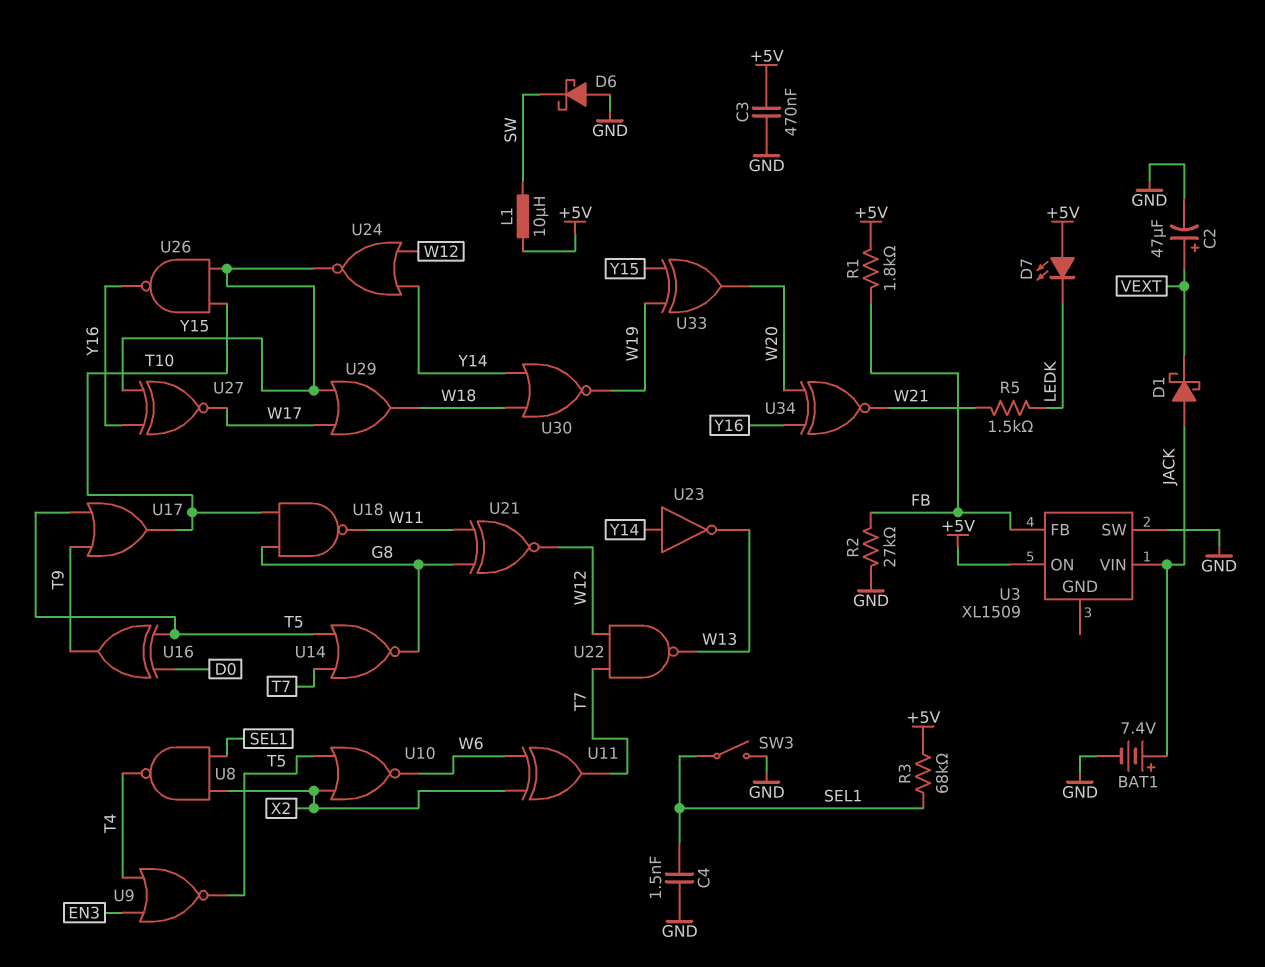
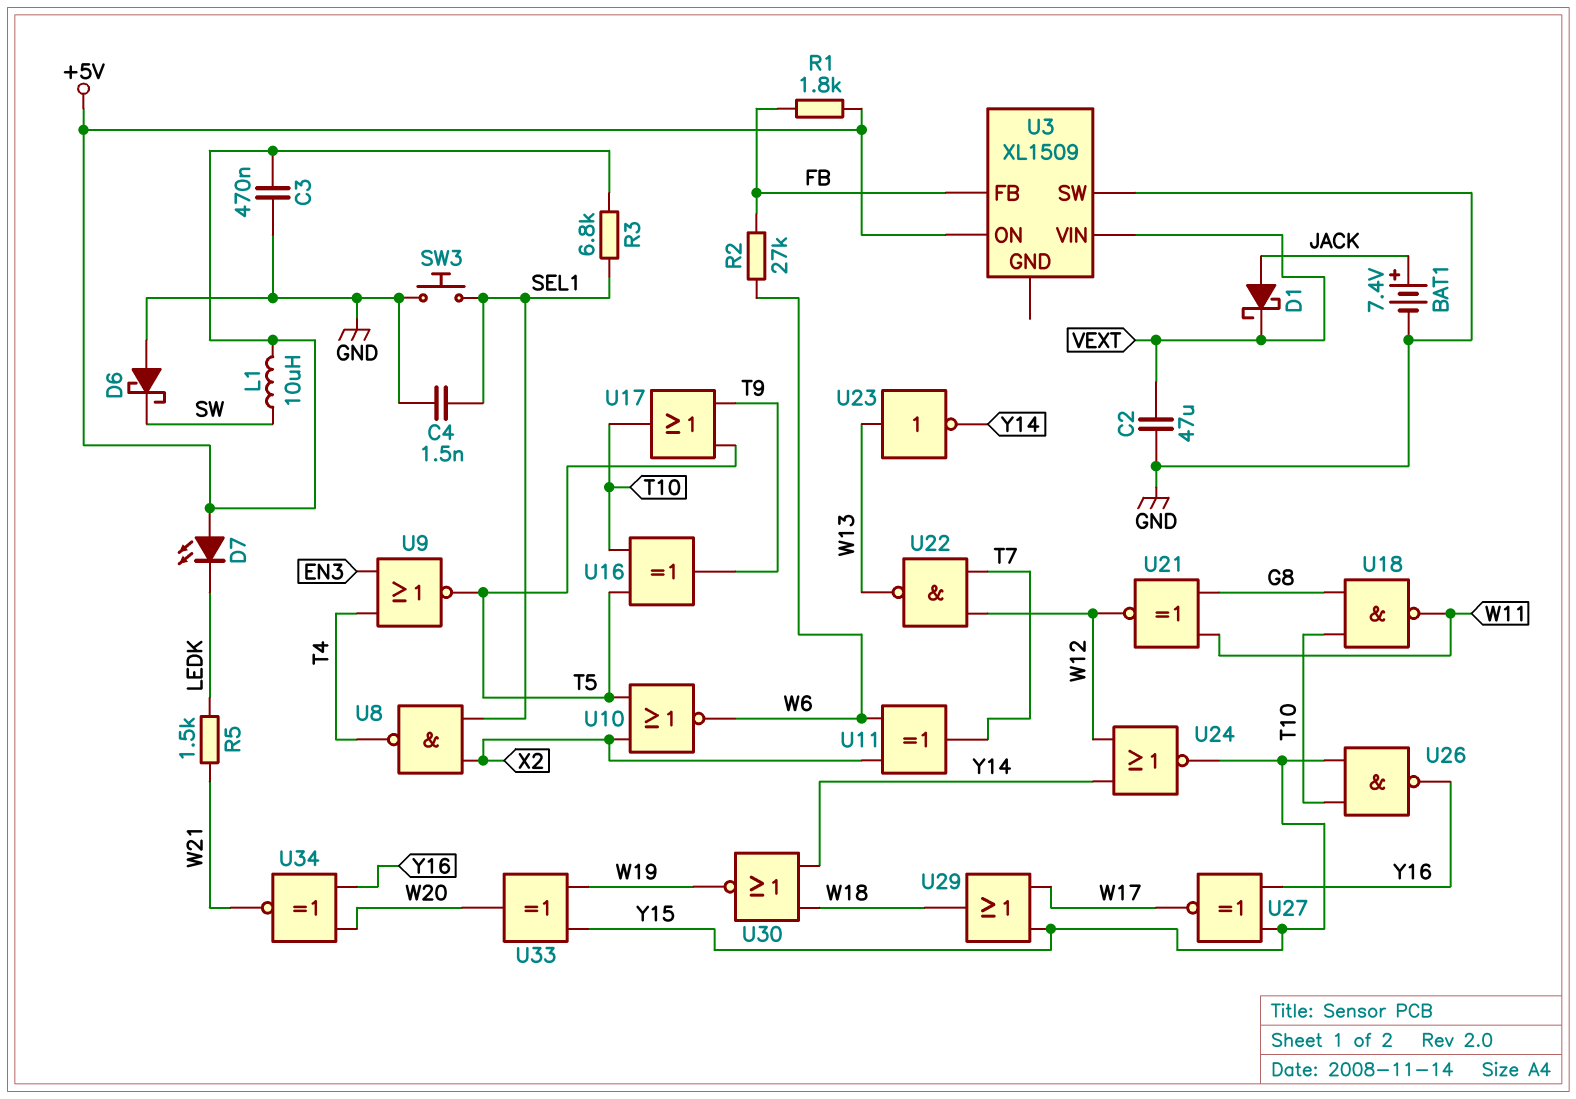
C2: 47uF (plus VEXT, minus GND) -> 47uF (GND, VEXT)
R2: 27k (FB, GND) -> 27k (FB, W6)
R3: 68k (+5V, SEL1) -> 6.8k (+5V, SEL1)
SW3: switch (GND, SEL1) -> button (GND, SEL1)
U3 pin VIN: JACK -> VEXT
U14: NOR (in T5, in T7, out G8) -> none
U16: XOR (in D0, in T5, out T9) -> XOR (in T5, in T10, out T9)
U23: NOT (in Y14, out W13) -> NOT (in W13, out Y14)

